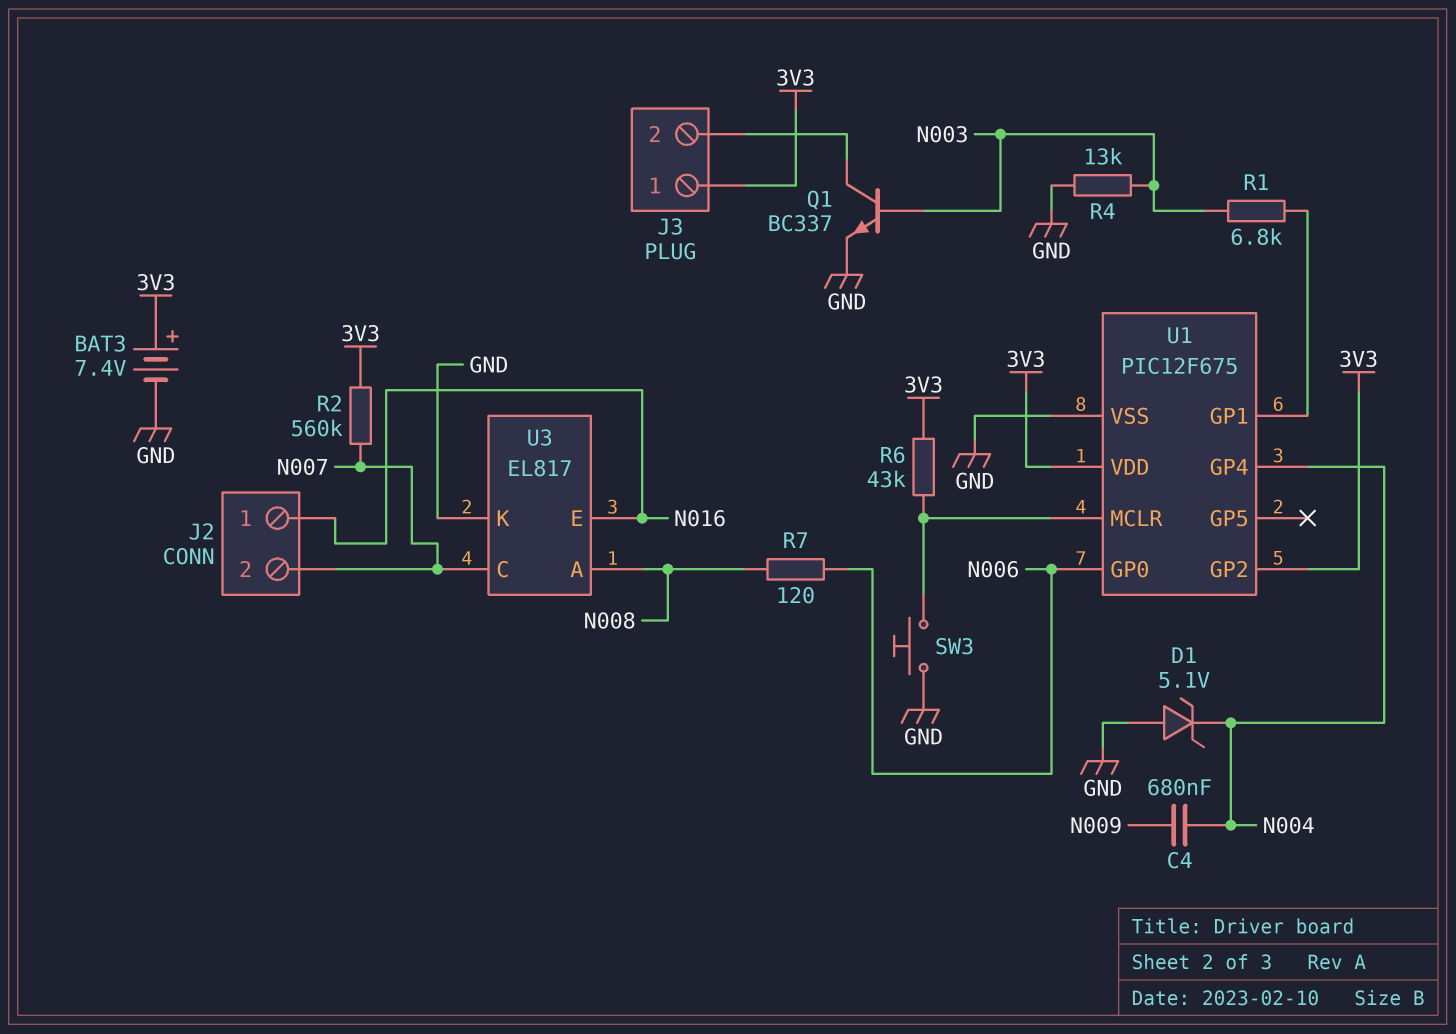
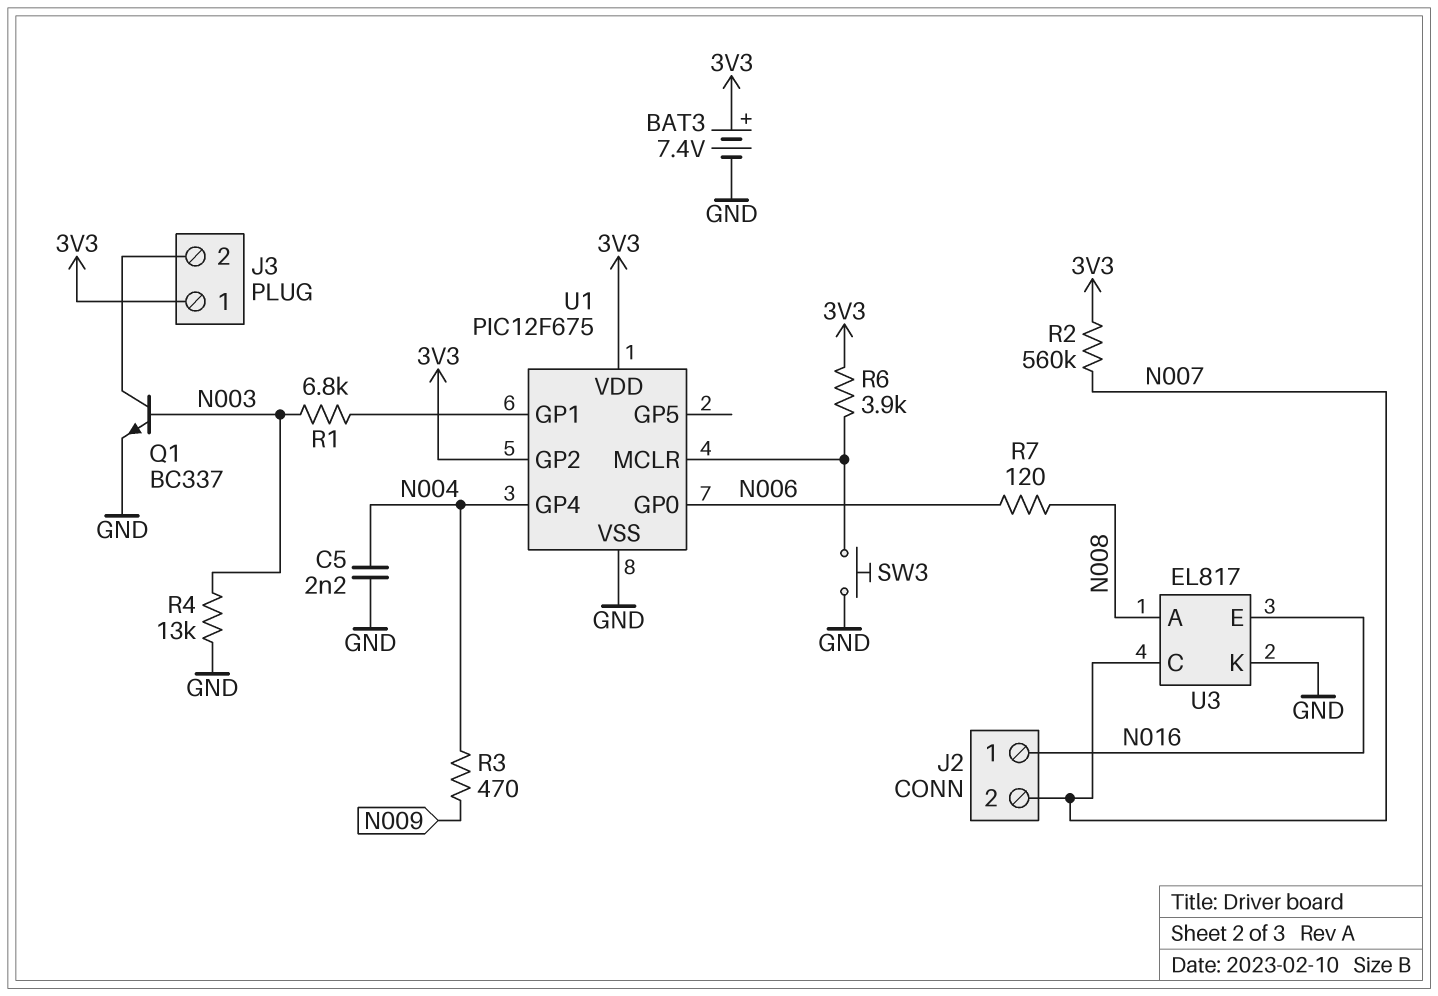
C4: 680nF (N004, N009) -> none
C5: none -> 2.2nF (GND, N004)
D1: zener 5.1V (A GND, K N004) -> none
R3: none -> 470 (N004, N009)
R6: 43k (3V3, U1/MCLR) -> 3.9k (3V3, U1/MCLR)

